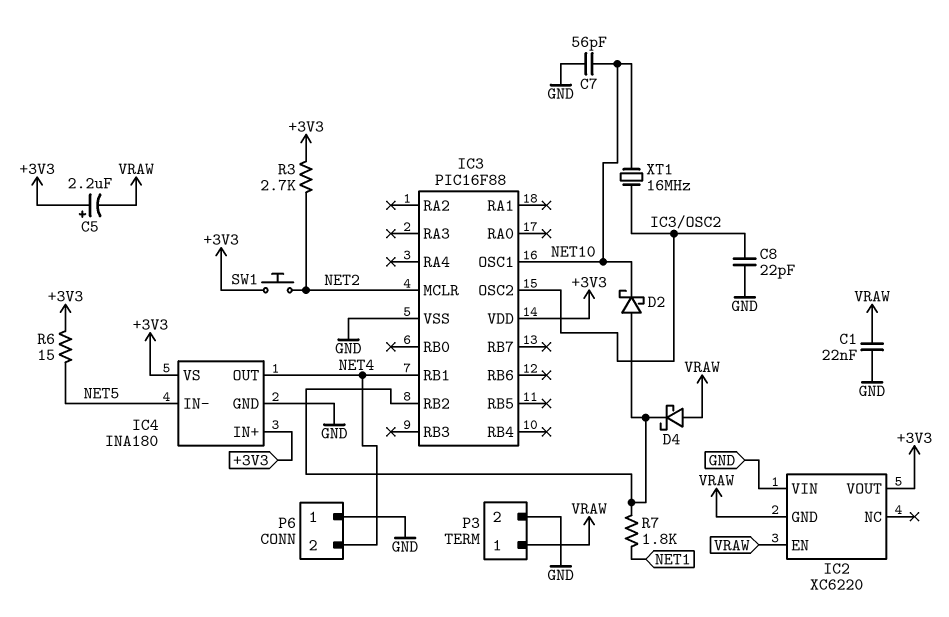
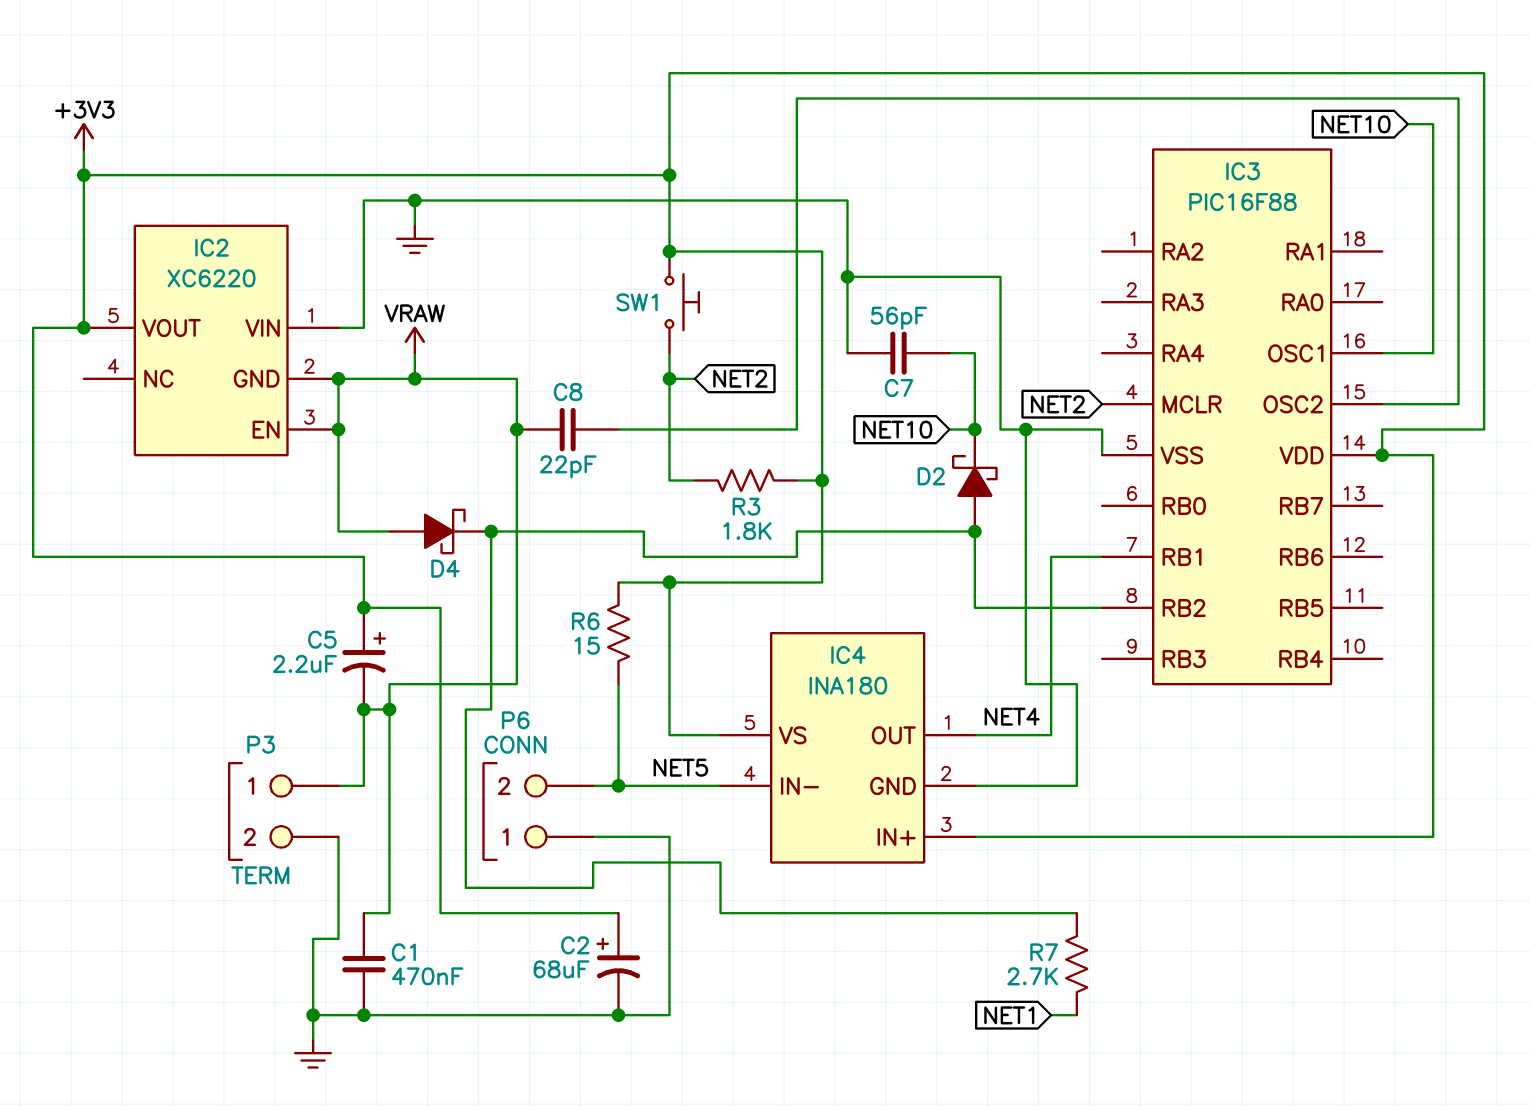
C1: 22nF (GND, VRAW) -> 470nF (GND, VRAW)
C2: none -> 68uF (plus +3V3, minus GND)
C8: 22pF (GND, IC3/OSC2) -> 22pF (IC3/OSC2, VRAW)
P6 pin 2: NET4 -> NET5
R3: 2.7k (+3V3, NET2) -> 1.8k (+3V3, NET2)
R7: 1.8k (IC3/RB2, NET1) -> 2.7k (IC3/RB2, NET1)
XT1: 16MHz (IC3/OSC2, NET10) -> none

